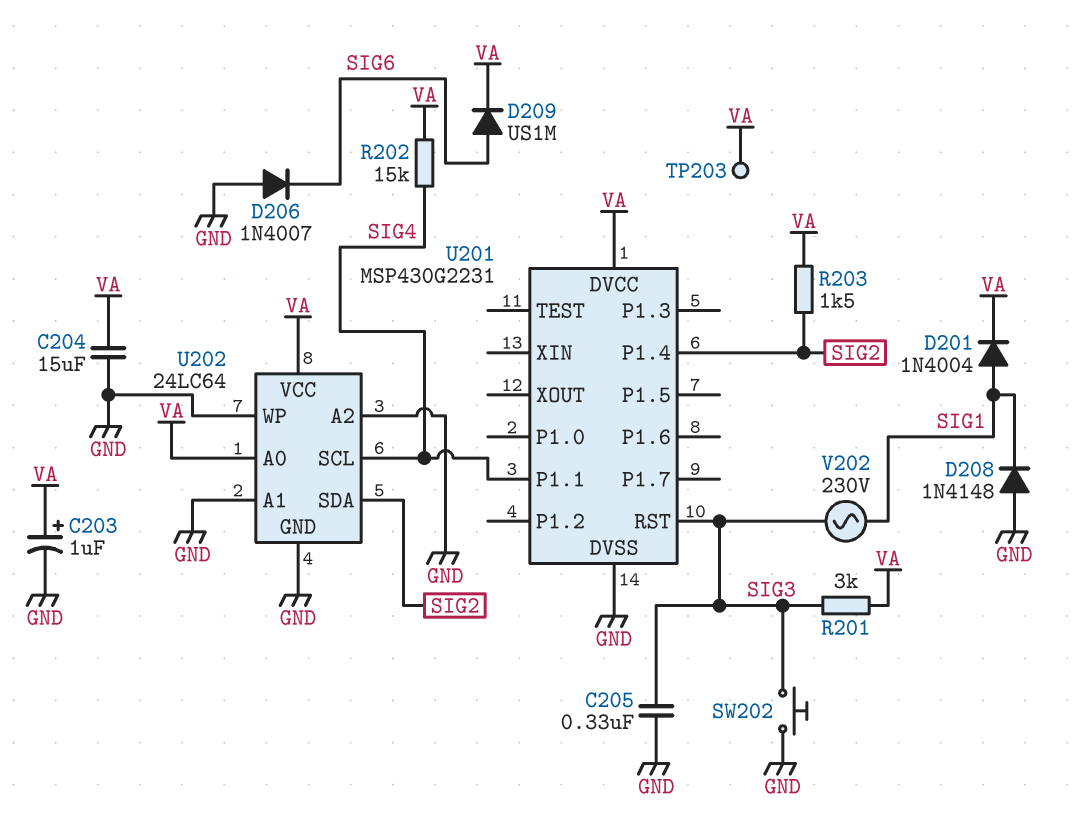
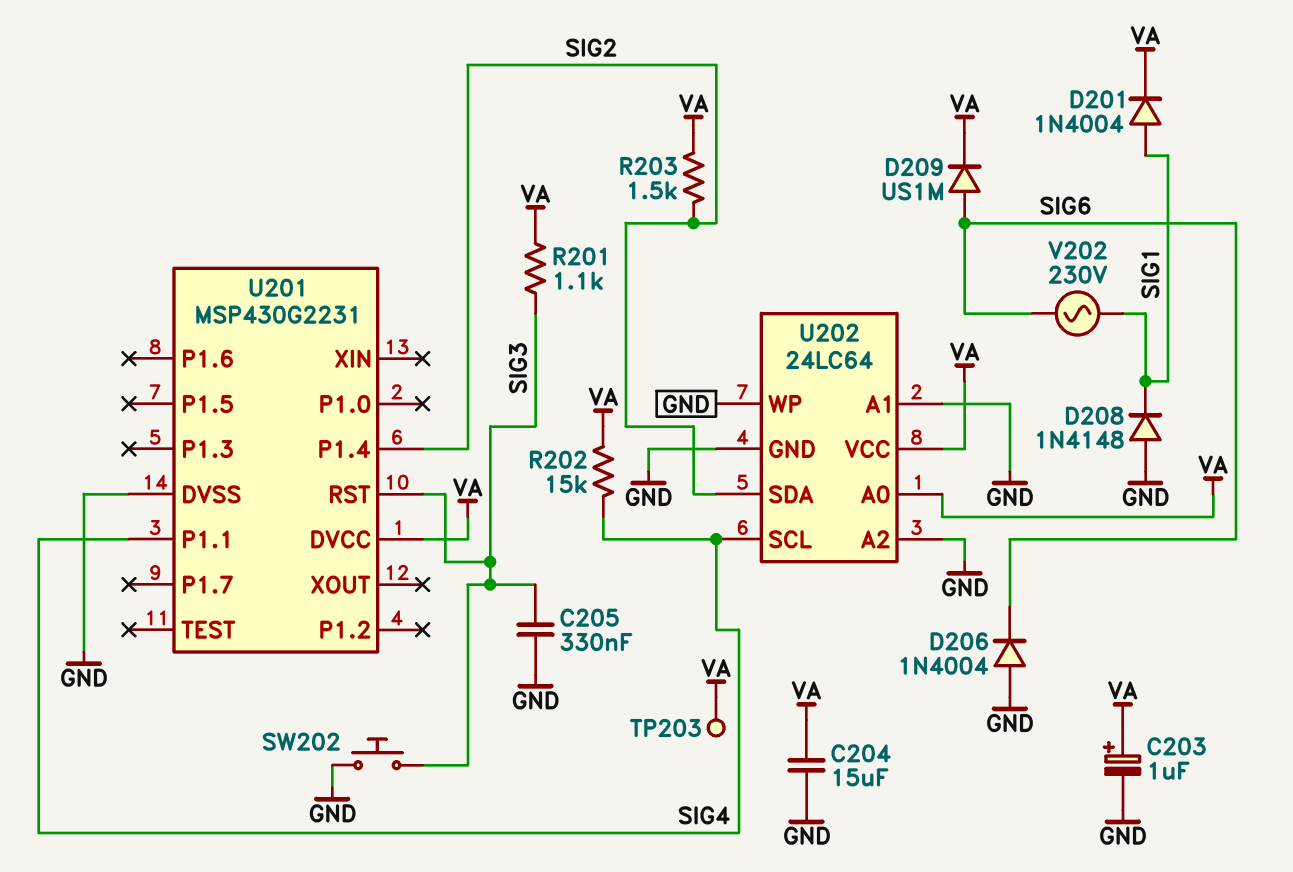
D206: diode 1N4007 (A GND, K SIG6) -> diode 1N4004 (A GND, K SIG6)
R201: 3k (SIG3, VA) -> 1.1k (SIG3, VA)
V202: AC 230V (SIG1, SIG3) -> AC 230V (SIG1, SIG6)

